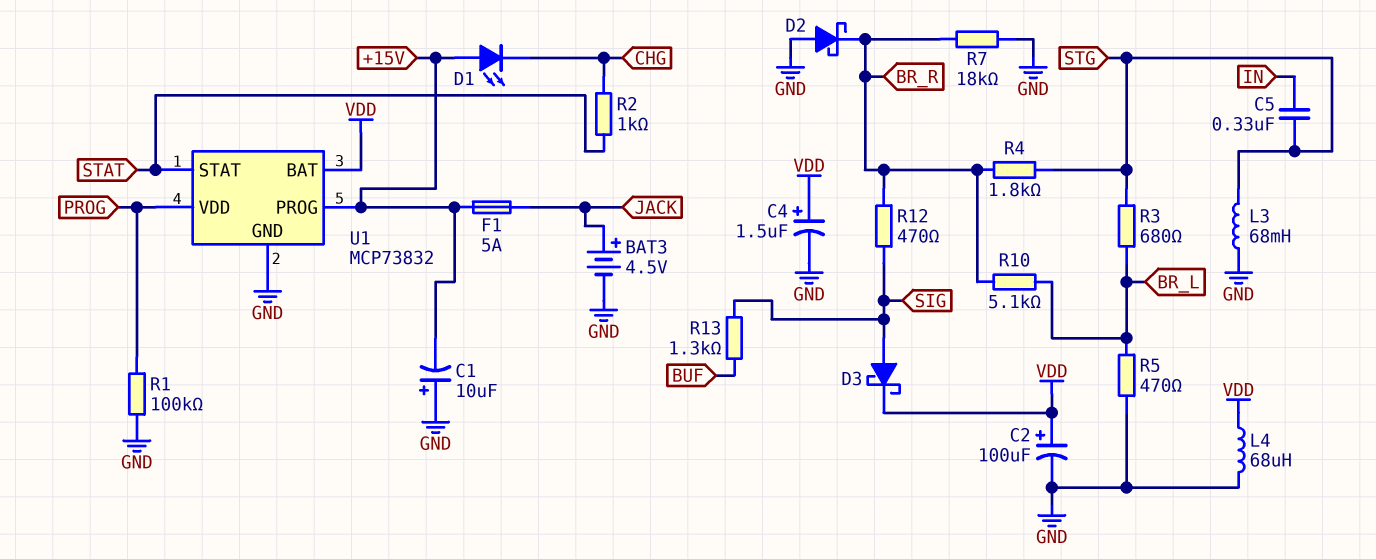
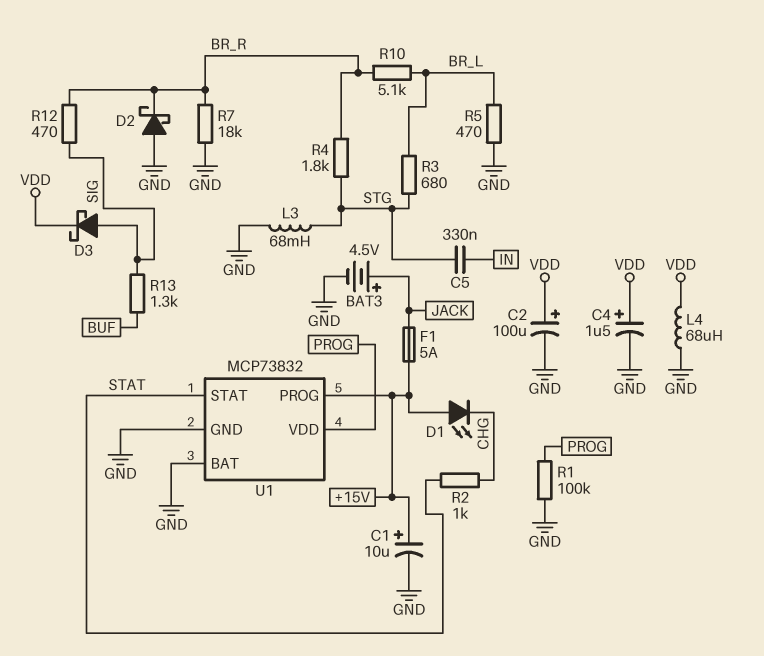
C1: 10uF (plus GND, minus +15V) -> 10uF (plus +15V, minus GND)
U1 pin BAT: VDD -> GND

